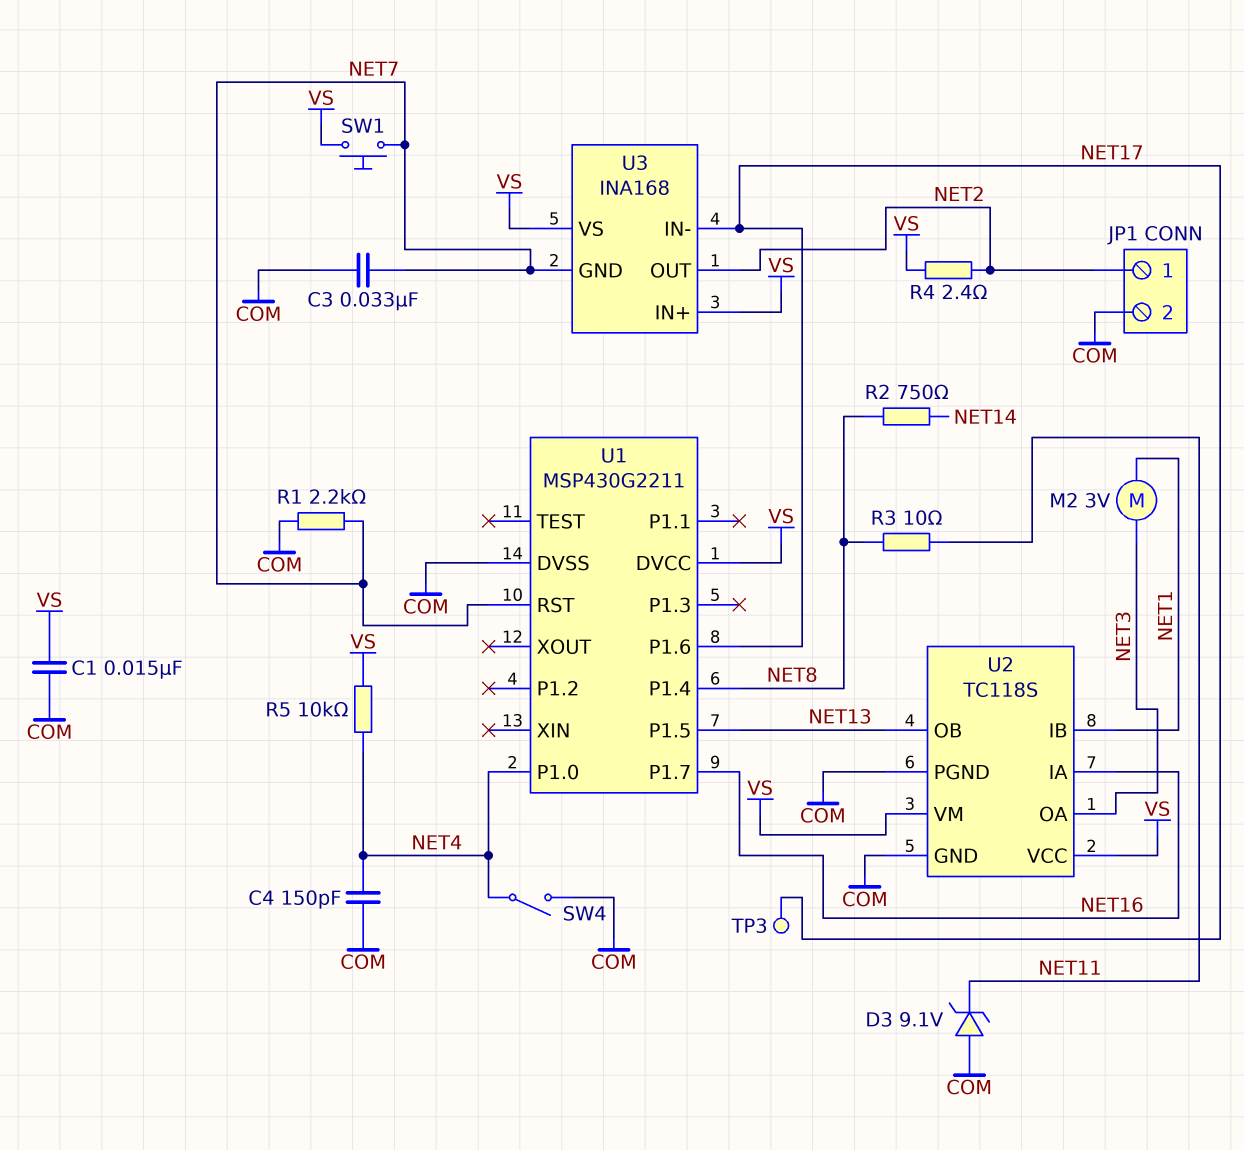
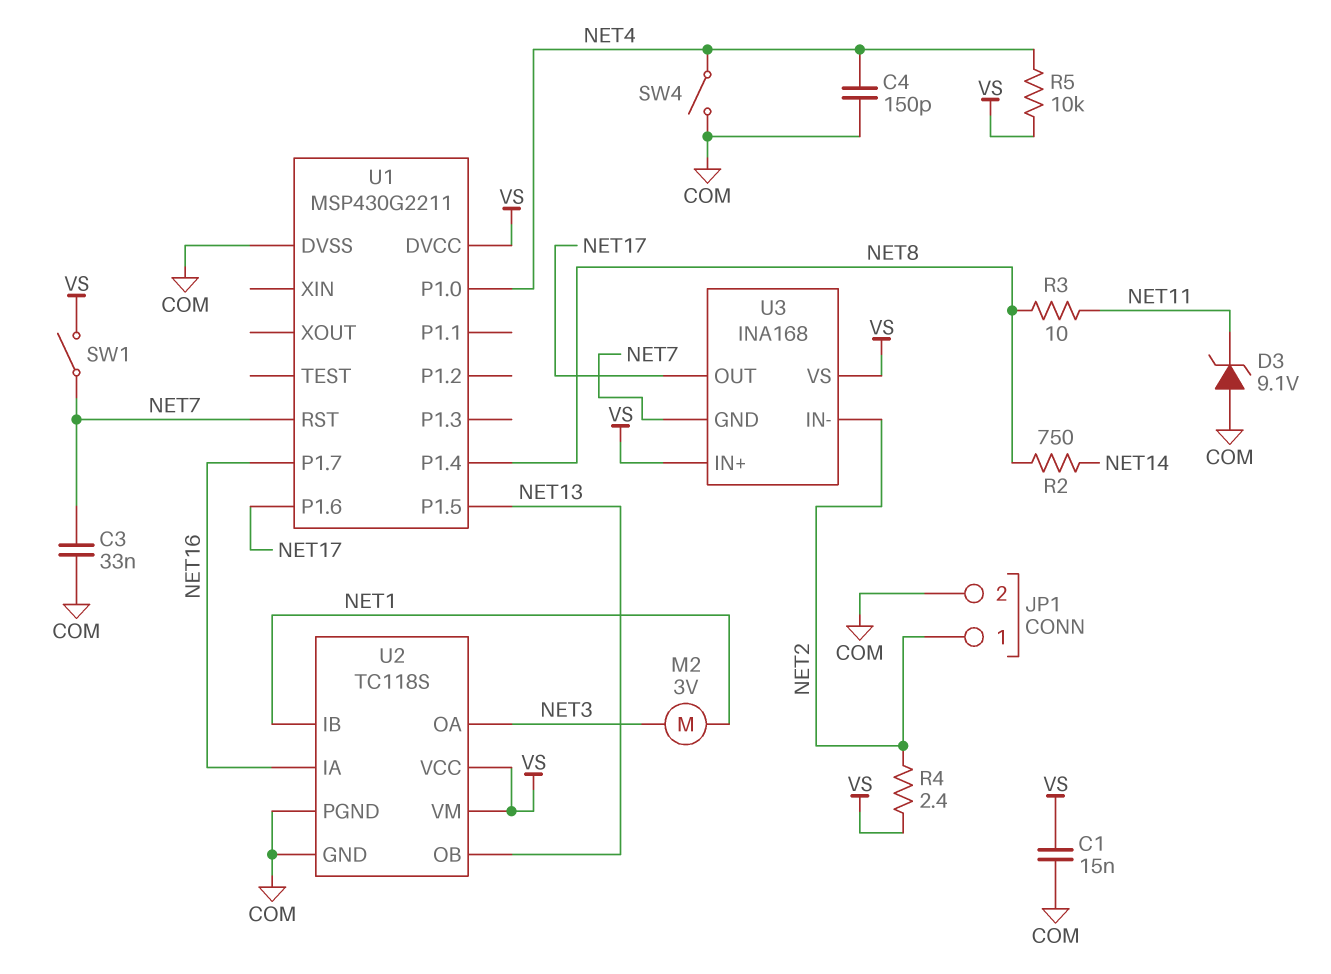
R1: 2.2k (COM, NET7) -> none
SW1: button (NET7, VS) -> switch (NET7, VS)
TP3: test point (NET17) -> none
U3 pin IN-: NET17 -> NET2
U3 pin OUT: NET2 -> NET17

